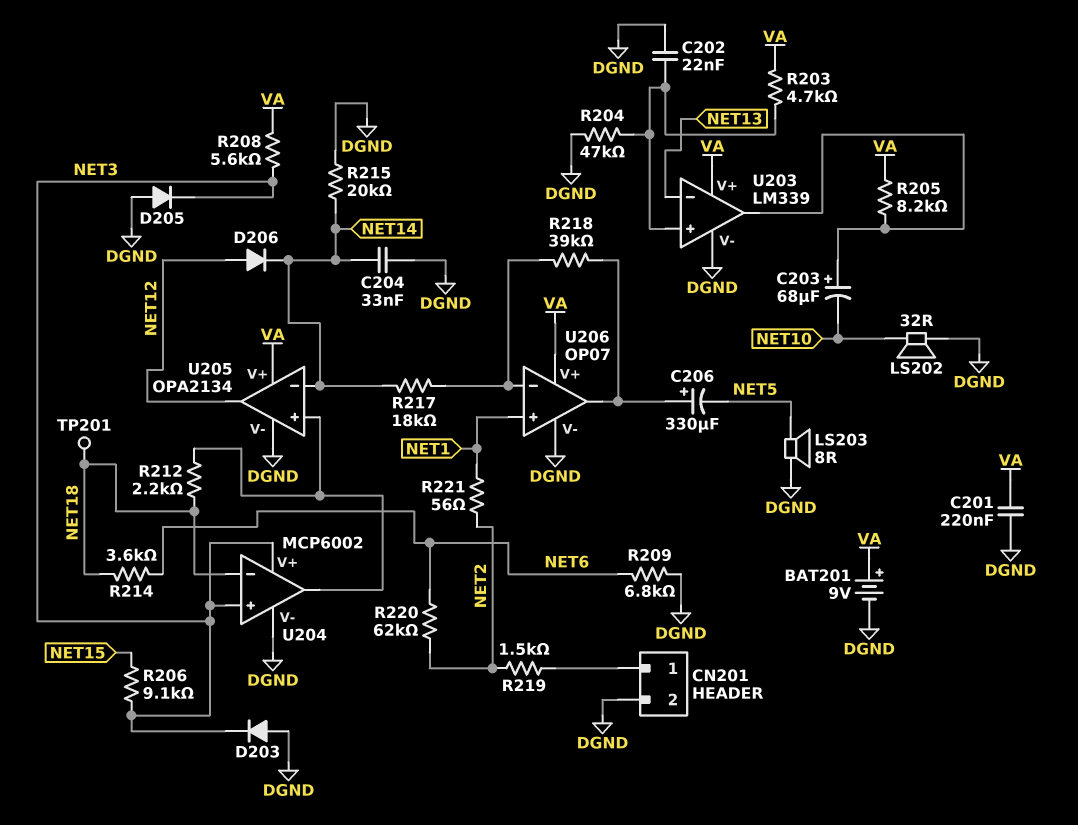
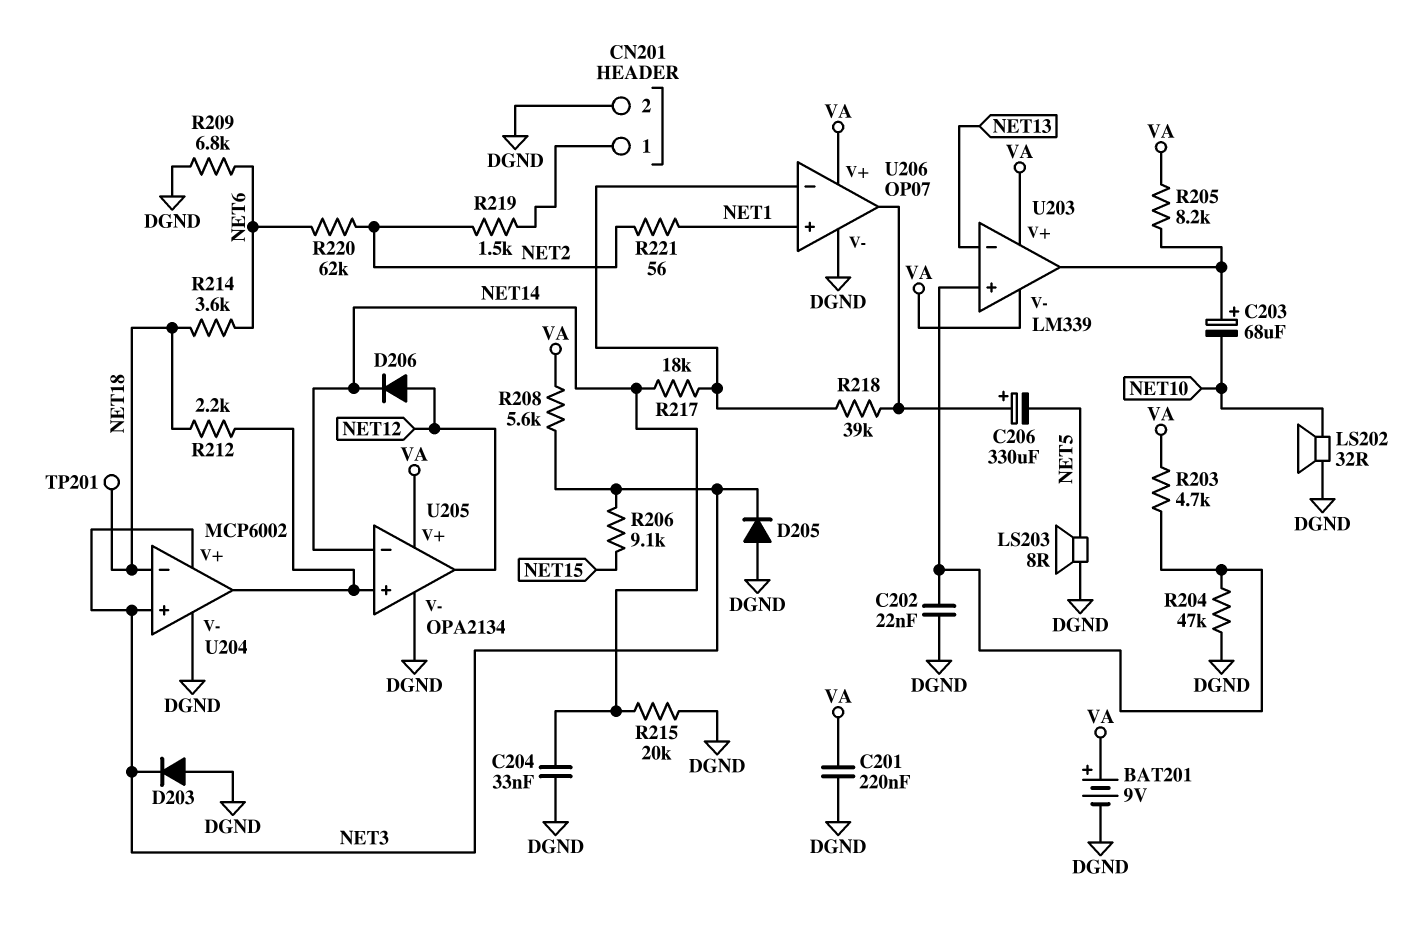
U203 pin V-: DGND -> VA

